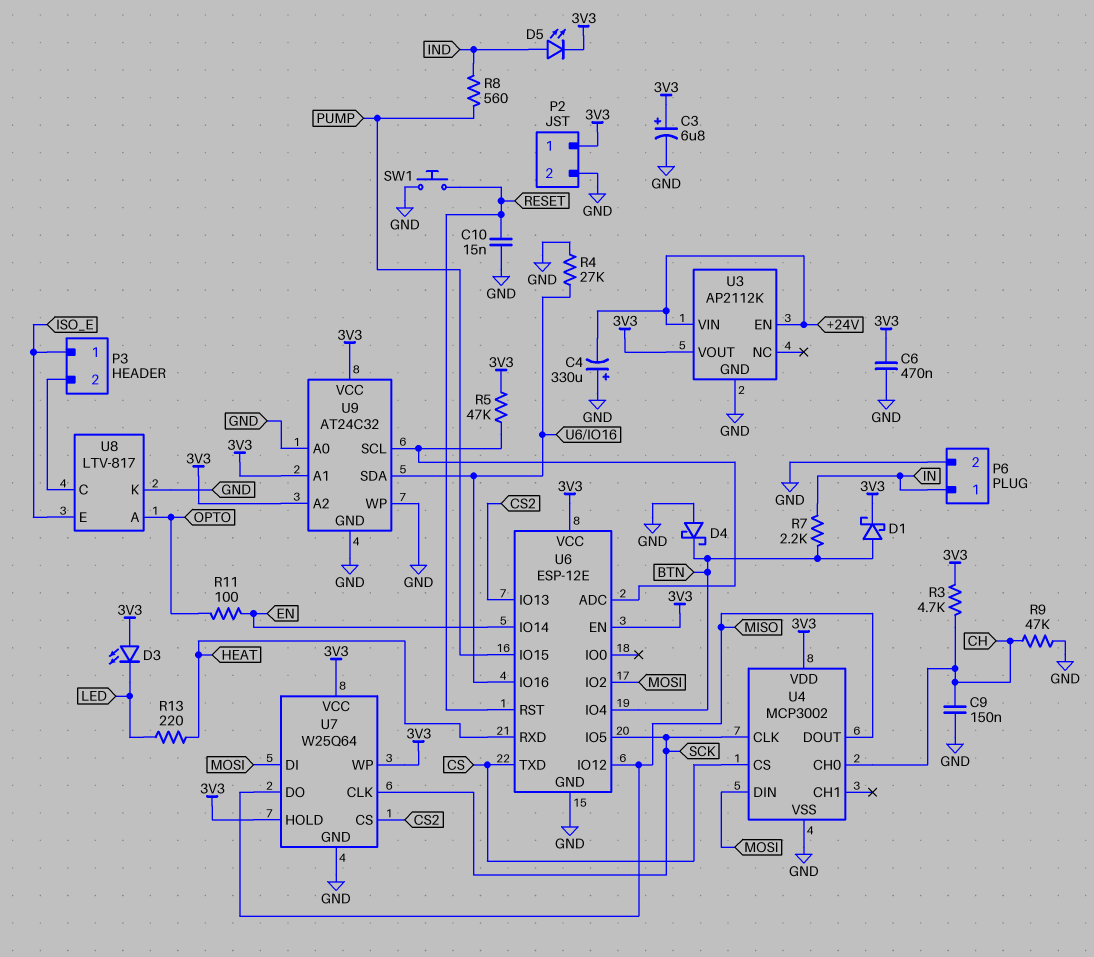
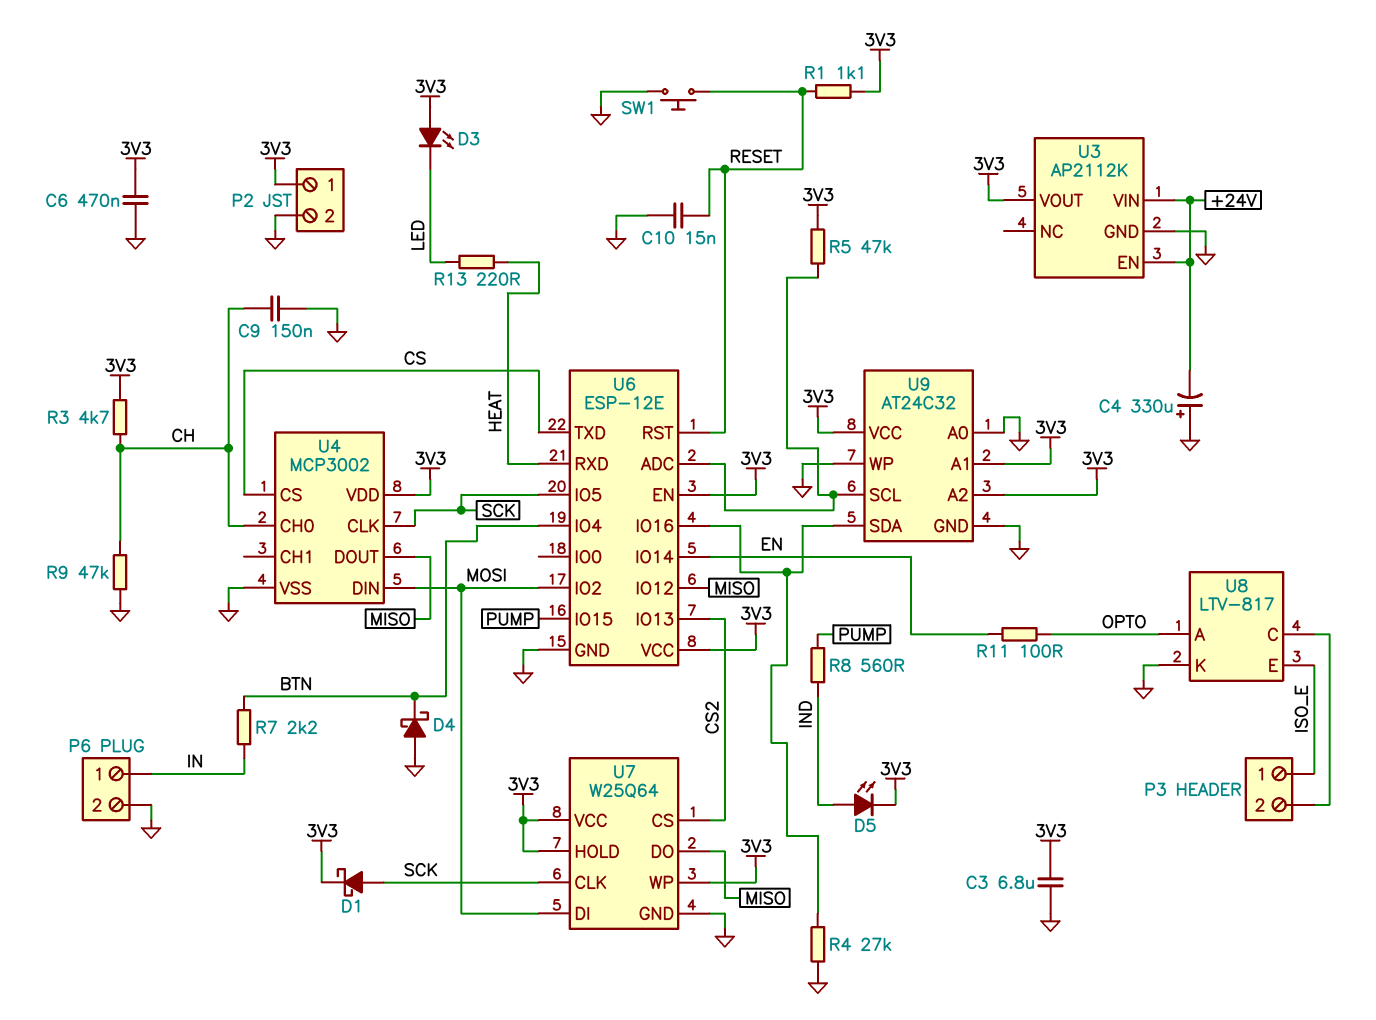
C3: 6.8uF (plus 3V3, minus GND) -> 6.8uF (3V3, GND)
D1: schottky (A BTN, K 3V3) -> schottky (A SCK, K 3V3)
R1: none -> 1.1k (3V3, RESET)

